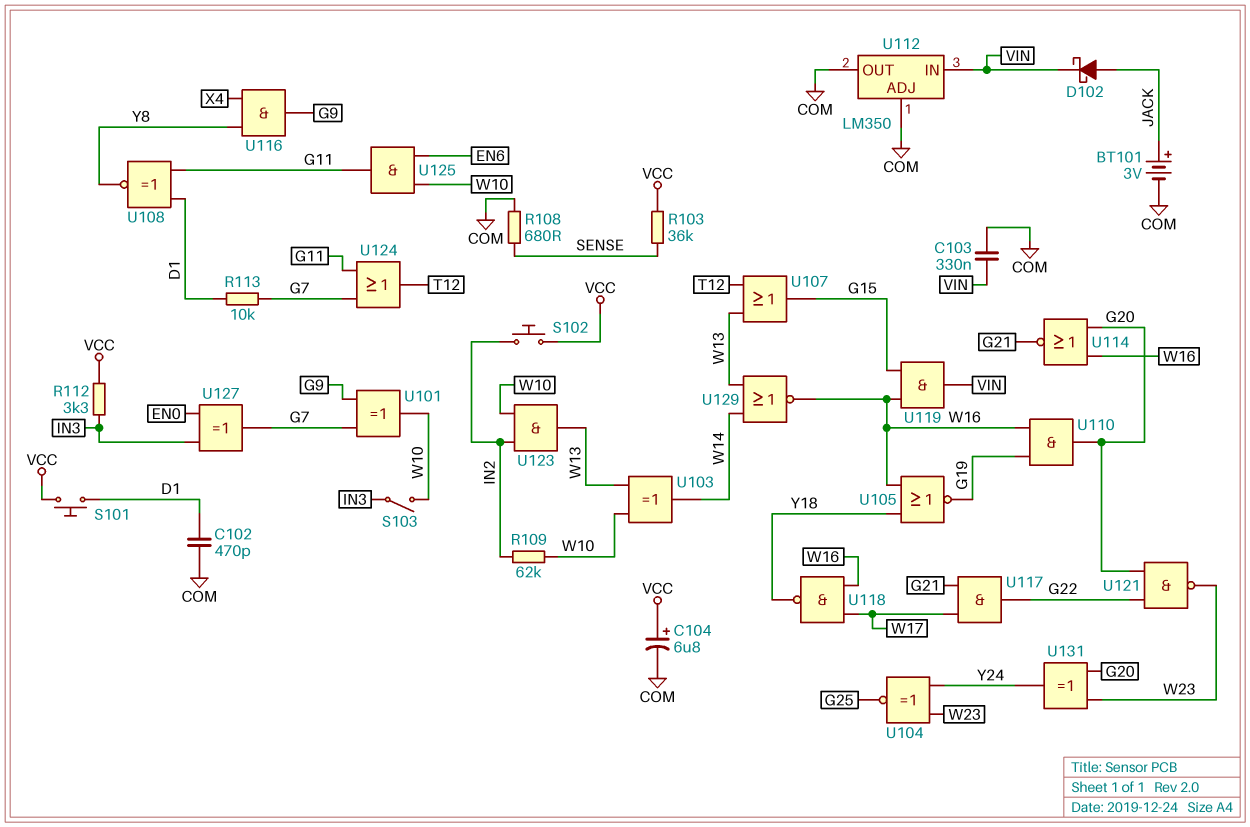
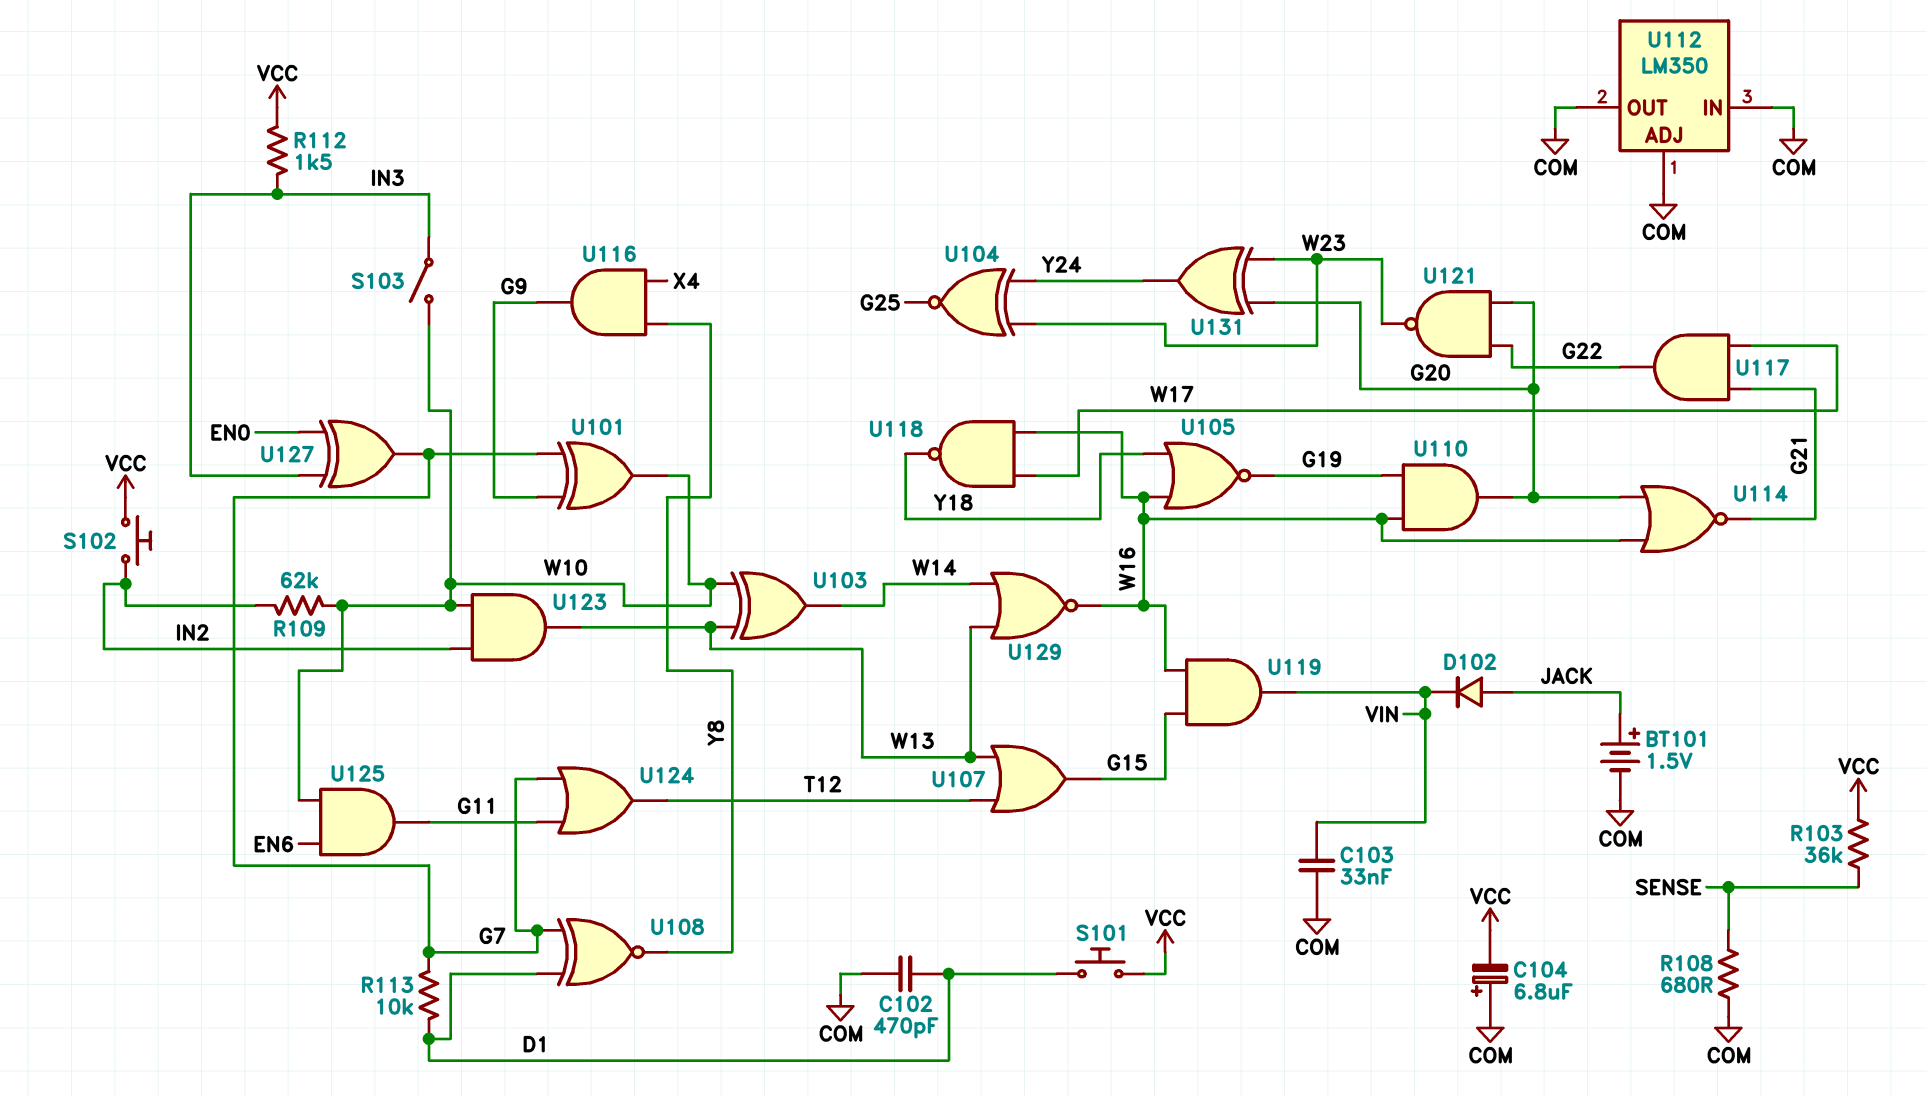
BT101: 3V (plus JACK, minus COM) -> 1.5V (plus JACK, minus COM)
C103: 330nF (COM, VIN) -> 33nF (COM, VIN)
C104: 6.8uF (plus VCC, minus COM) -> 6.8uF (plus COM, minus VCC)
D102: schottky (A JACK, K VIN) -> diode (A JACK, K VIN)
R112: 3.3k (IN3, VCC) -> 1.5k (IN3, VCC)
U108: XNOR (in D1, in G11, out Y8) -> XNOR (in D1, in G7, out Y8)
U112 pin IN: VIN -> COM

